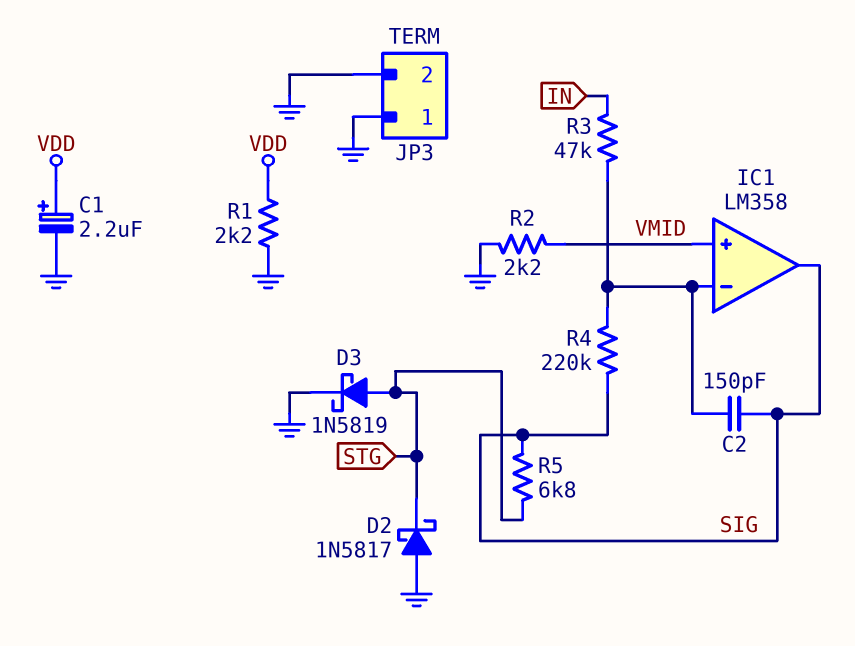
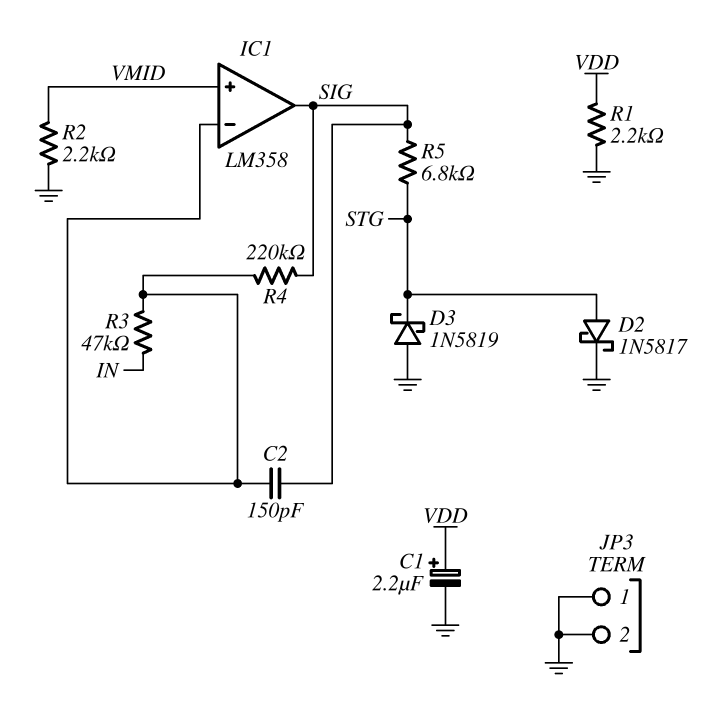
D2: schottky 1N5817 (A GND, K STG) -> schottky 1N5817 (A STG, K GND)
D3: schottky 1N5819 (A STG, K GND) -> schottky 1N5819 (A GND, K STG)

